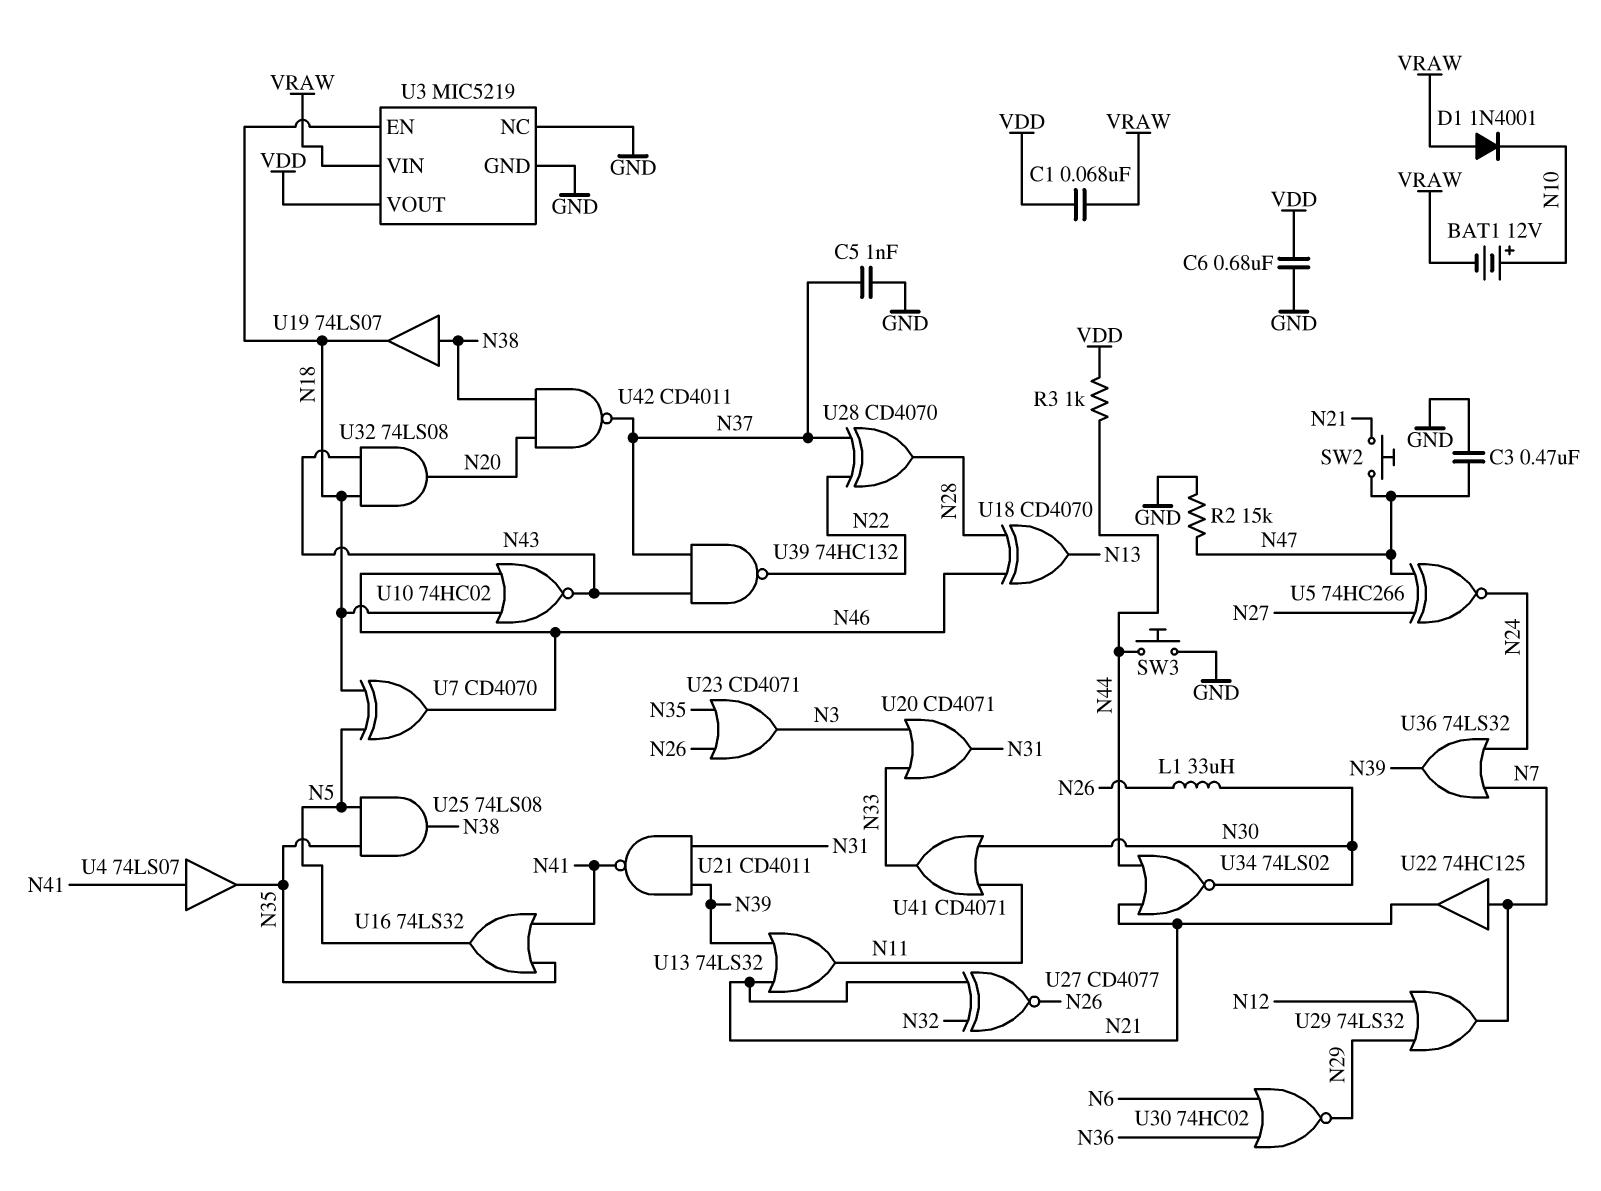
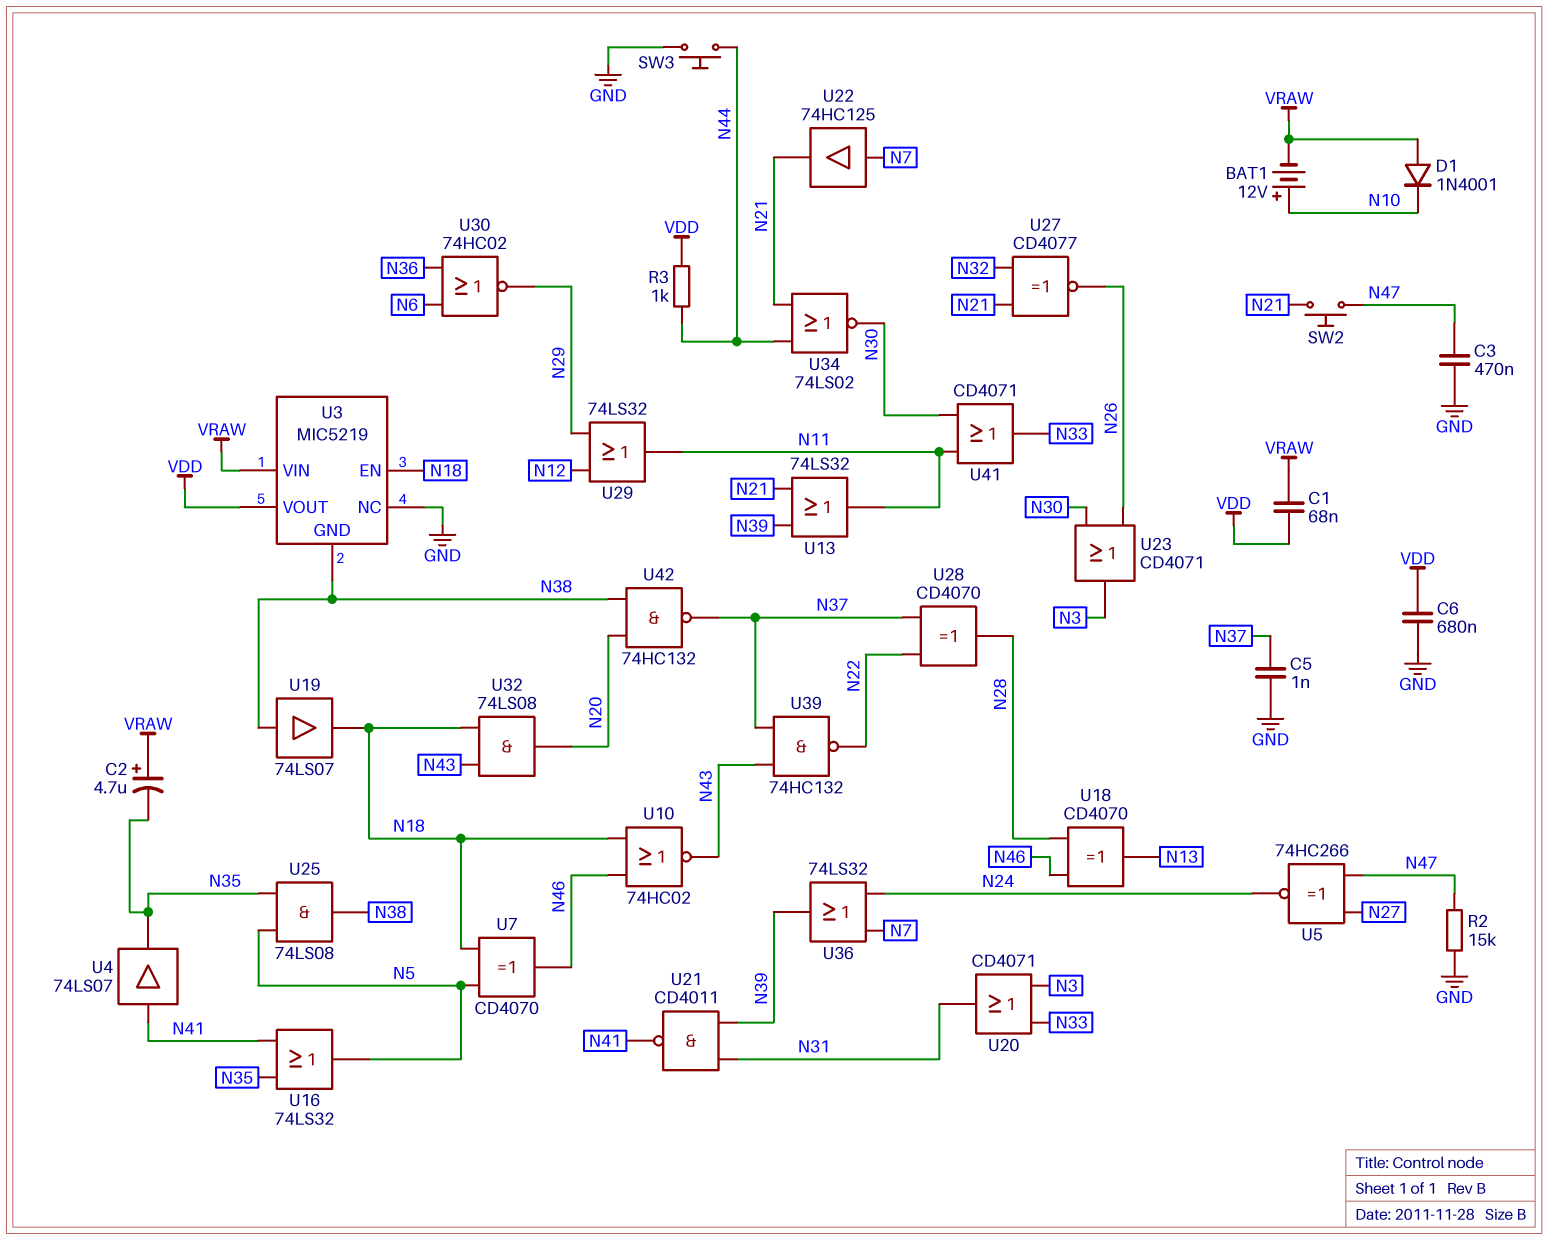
C2: none -> 4.7uF (plus VRAW, minus N35)
L1: 33uH (N26, N30) -> none
U3 pin GND: GND -> N38
U23: OR CD4071 (in N26, in N35, out N3) -> OR CD4071 (in N26, in N30, out N3)
U29: OR 74LS32 (in N12, in N29, out N7) -> OR 74LS32 (in N12, in N29, out N11)
U42: NAND CD4011 (in N20, in N38, out N37) -> NAND 74HC132 (in N20, in N38, out N37)

